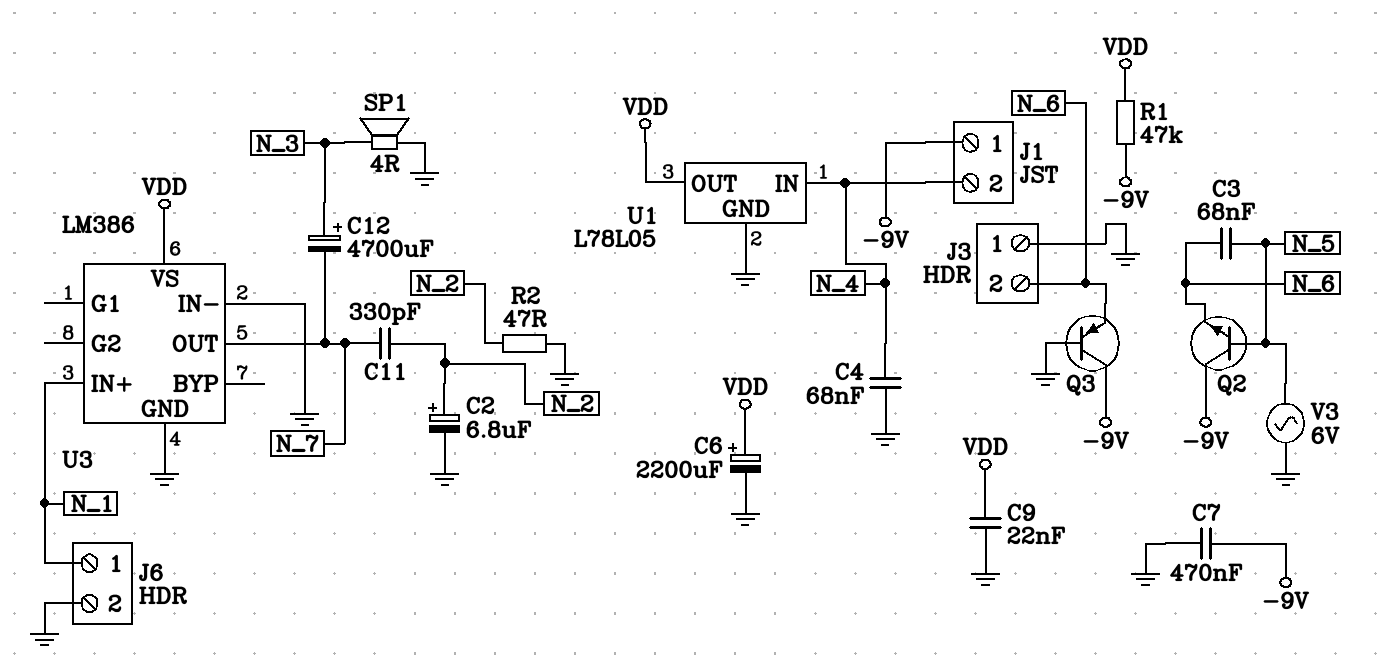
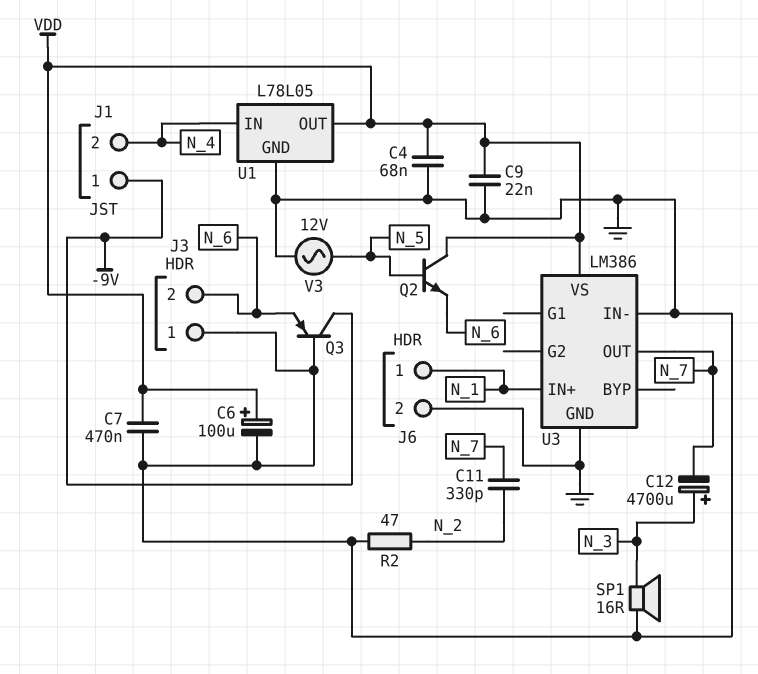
C2: 6.8uF (plus N_2, minus GND) -> none
C3: 68nF (N_5, N_6) -> none
C4: 68nF (GND, N_4) -> 68nF (GND, VDD)
C6: 2200uF (plus VDD, minus GND) -> 100uF (plus VDD, minus GND)
C7: 470nF (-9V, GND) -> 470nF (GND, VDD)
Q2: NPN (B N_5, C -9V, E N_6) -> NPN (B N_5, C VDD, E N_6)
R1: 47k (-9V, VDD) -> none
SP1: speaker 4R (GND, N_3) -> speaker 16R (GND, N_3)
V3: AC 6V (GND, N_5) -> AC 12V (GND, N_5)

